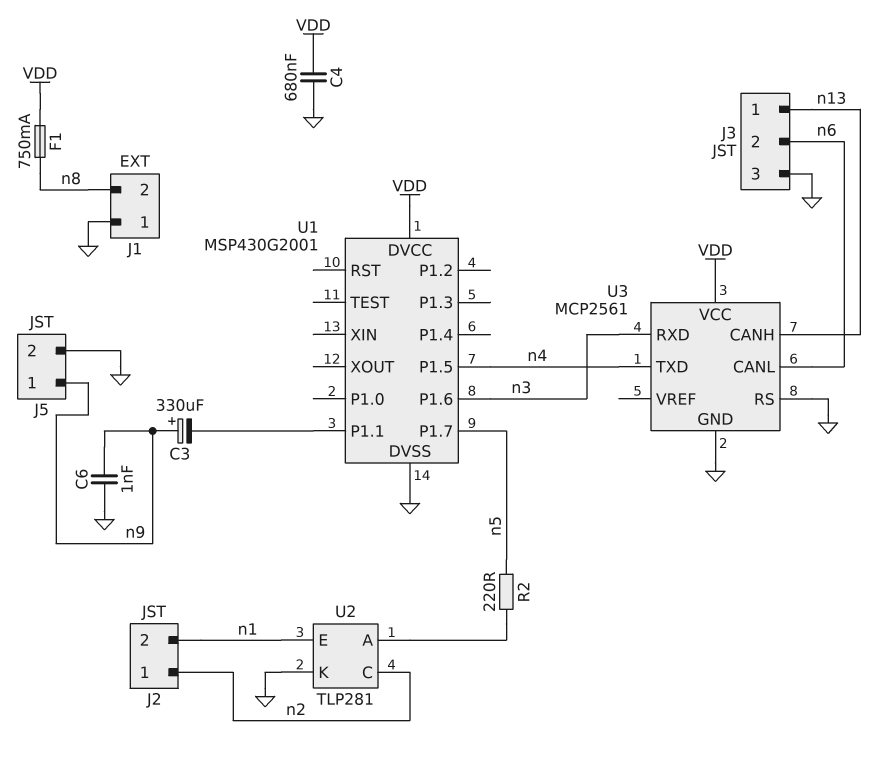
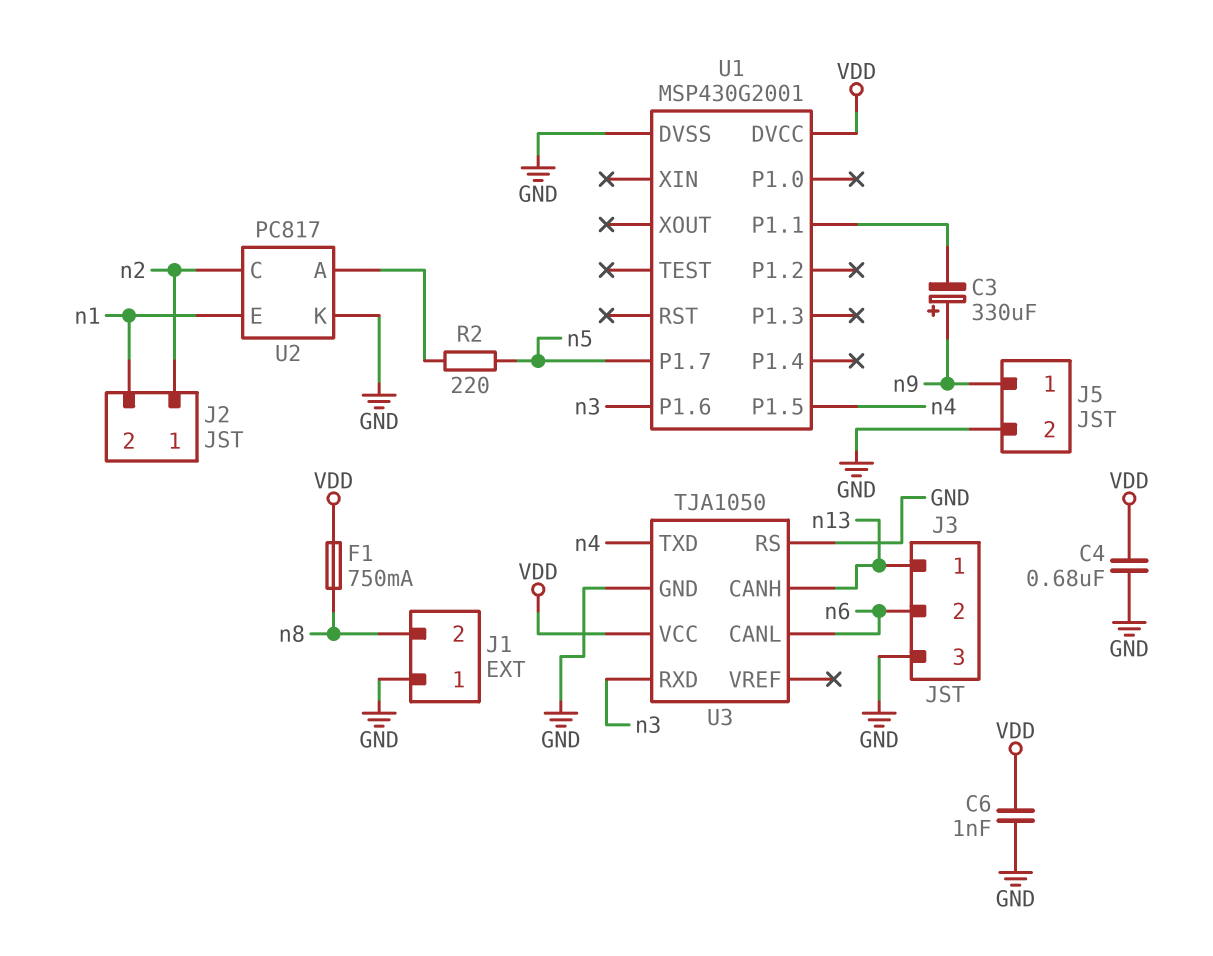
C6: 1nF (GND, n9) -> 1nF (GND, VDD)
U2: TLP281 -> PC817
U3: MCP2561 -> TJA1050

